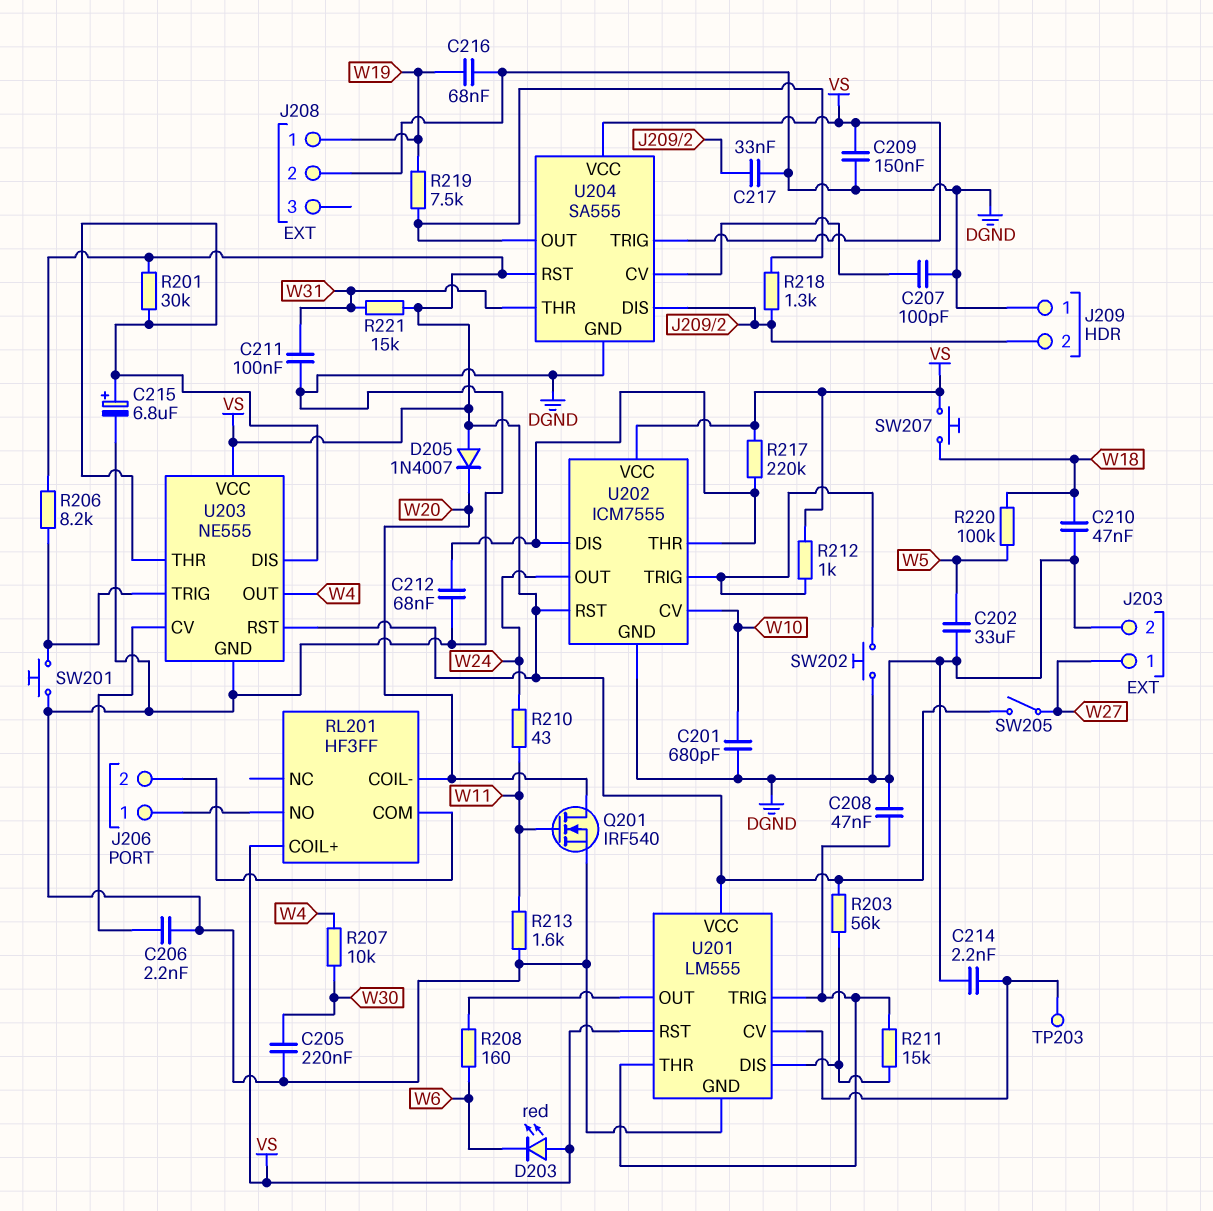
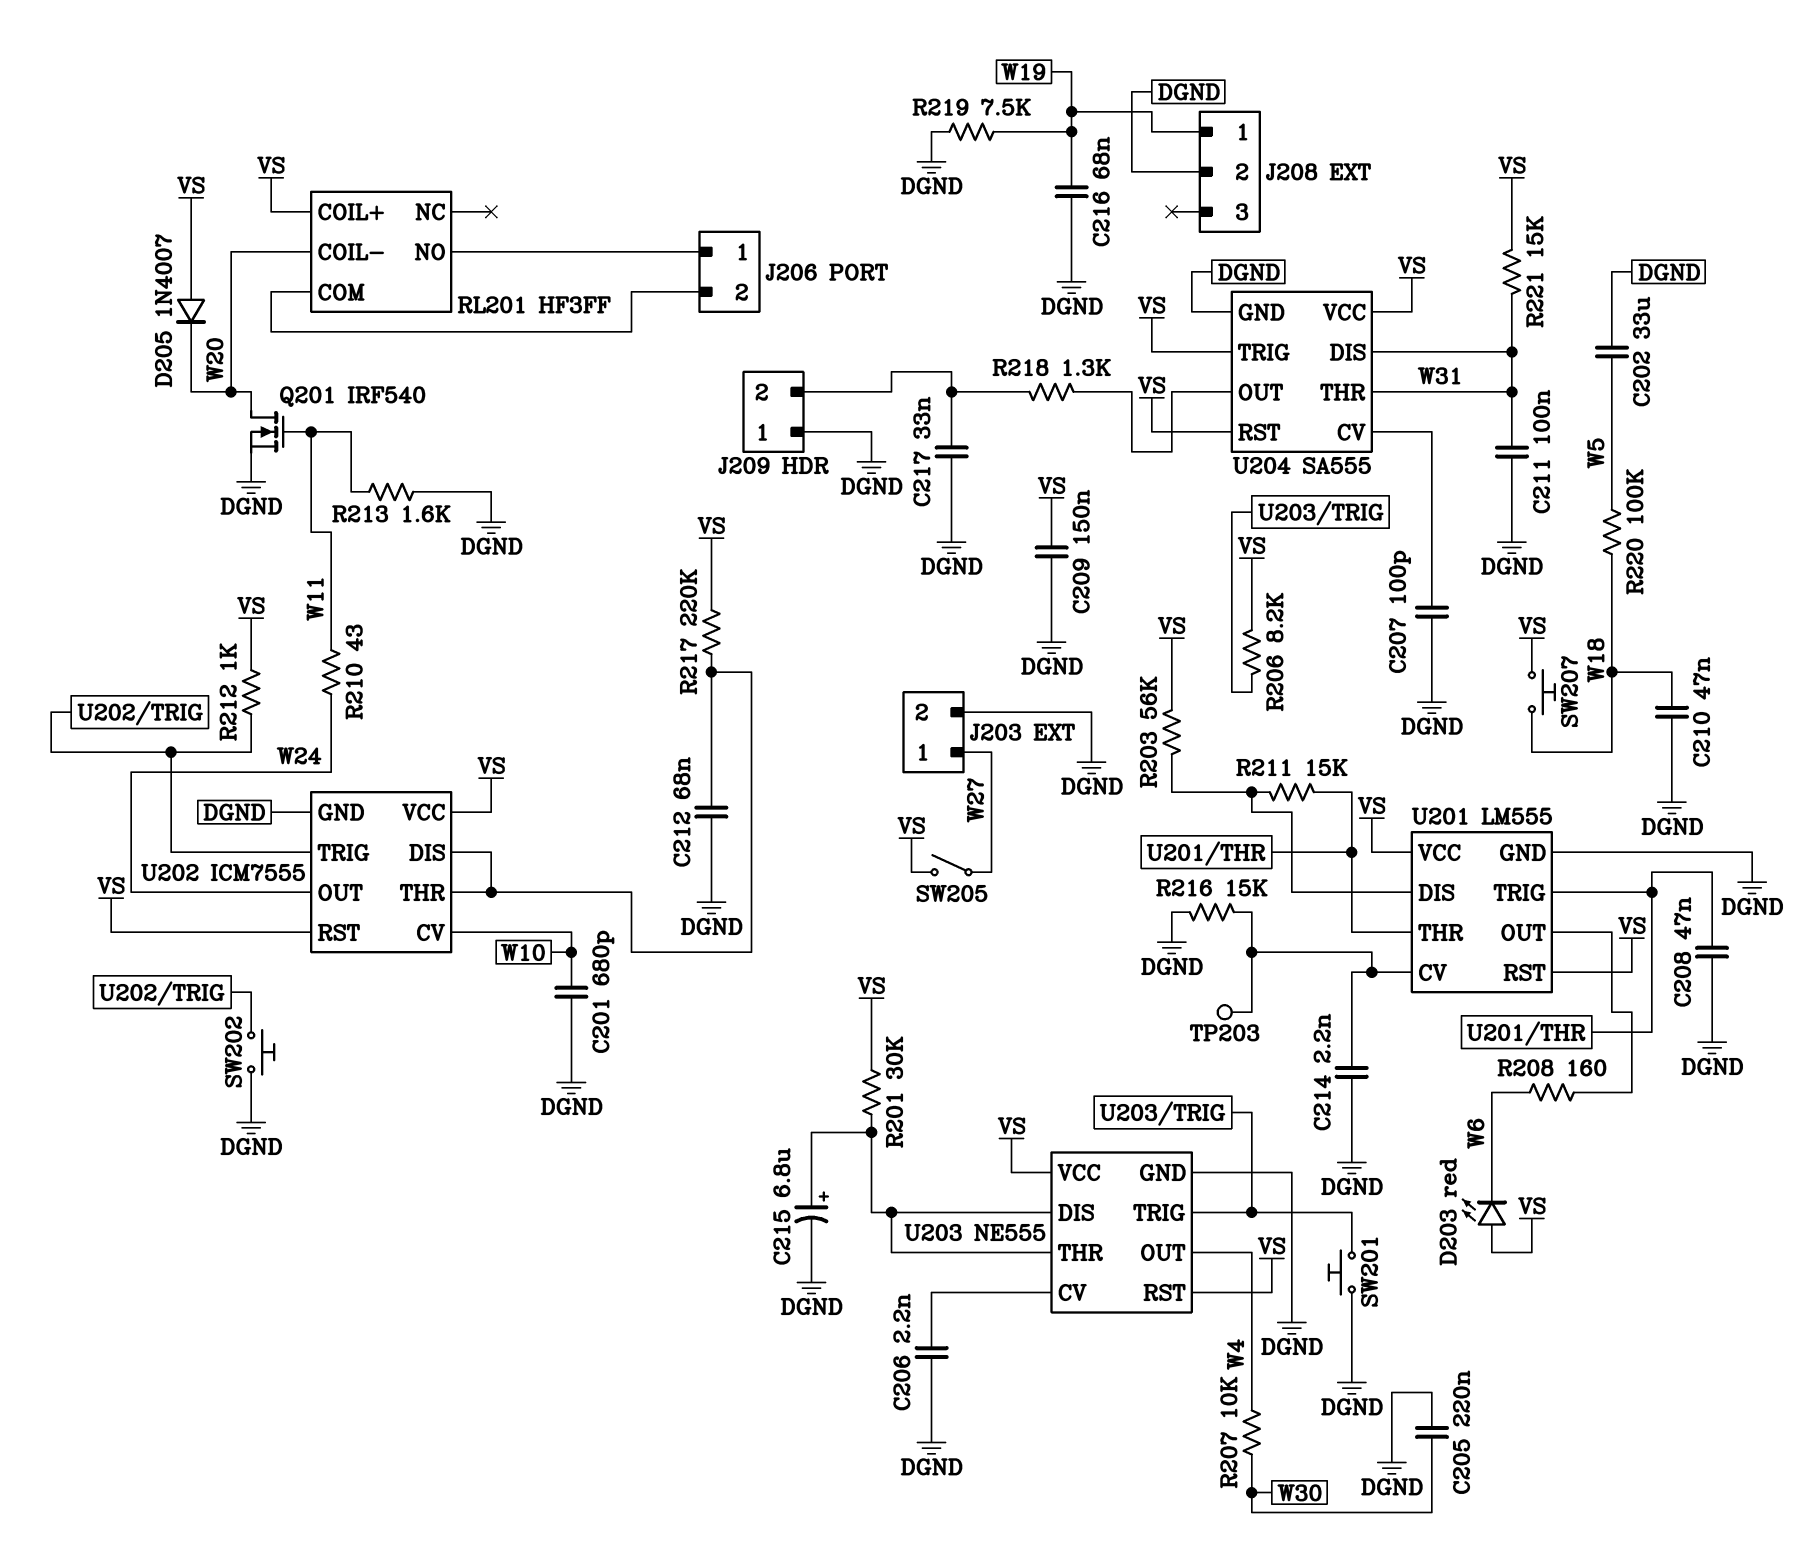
R216: none -> 15k (DGND, U201/CV)
R219: 7.5k (U204/OUT, W19) -> 7.5k (DGND, W19)
U204 pin DIS: J209/2 -> W31

